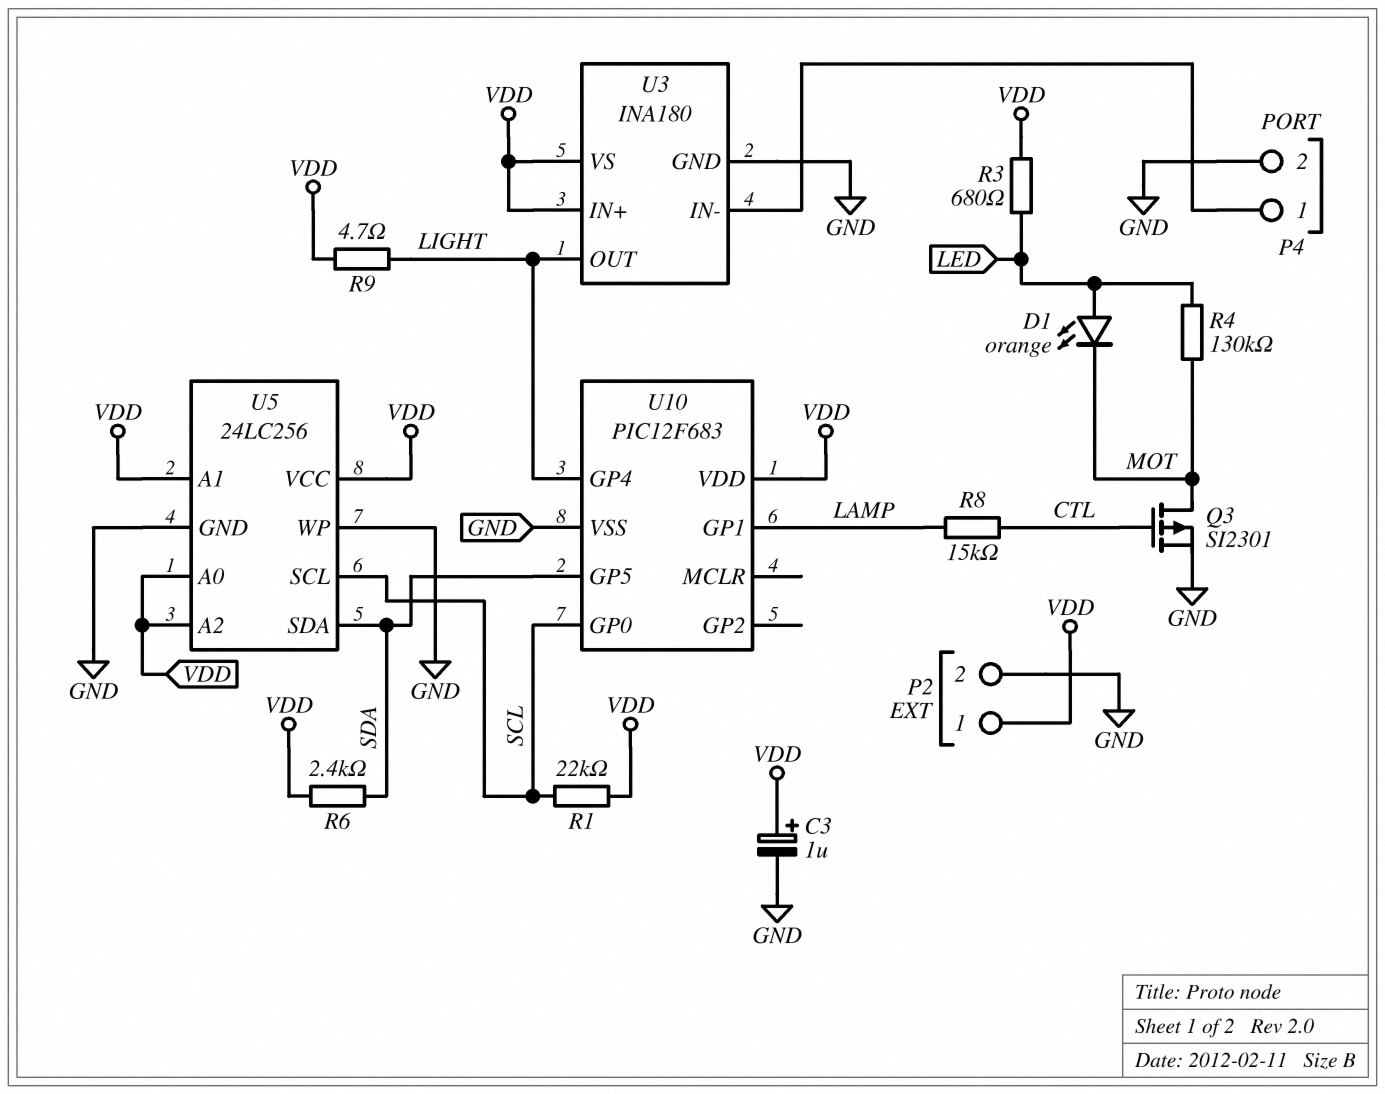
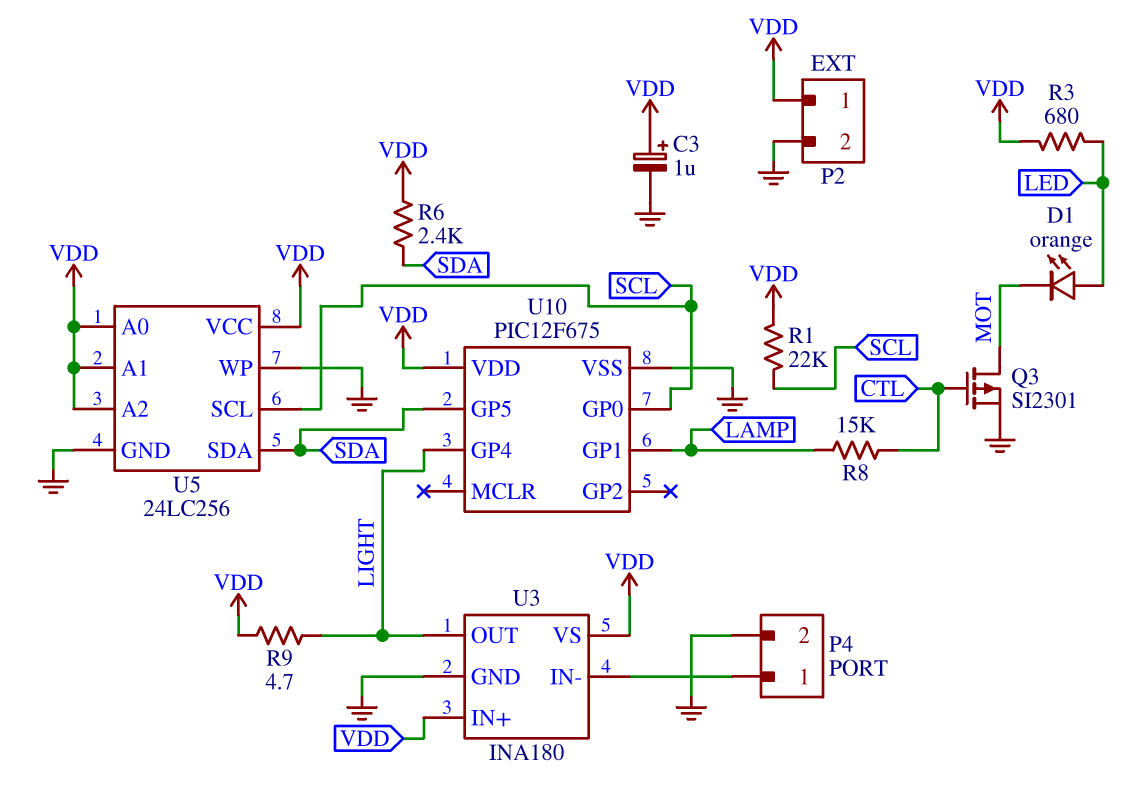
R4: 130k (LED, MOT) -> none
U10: PIC12F683 -> PIC12F675

